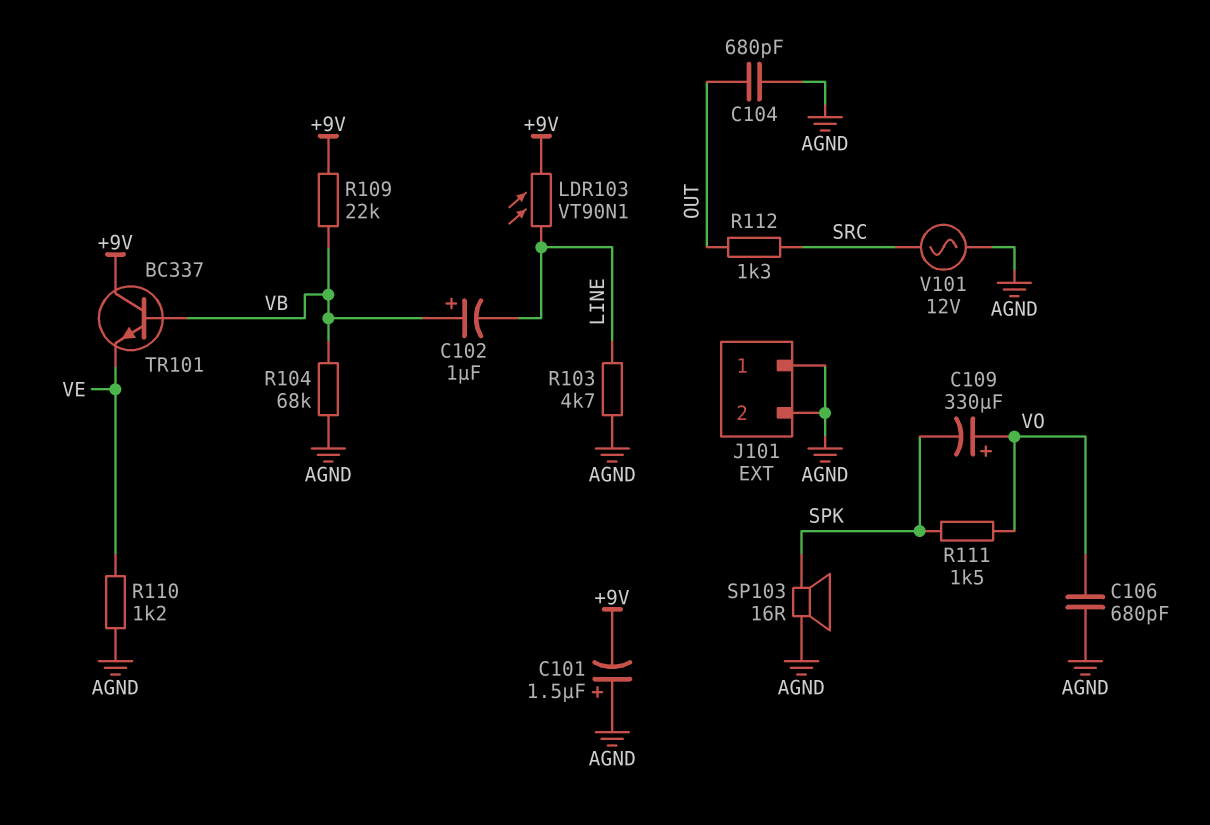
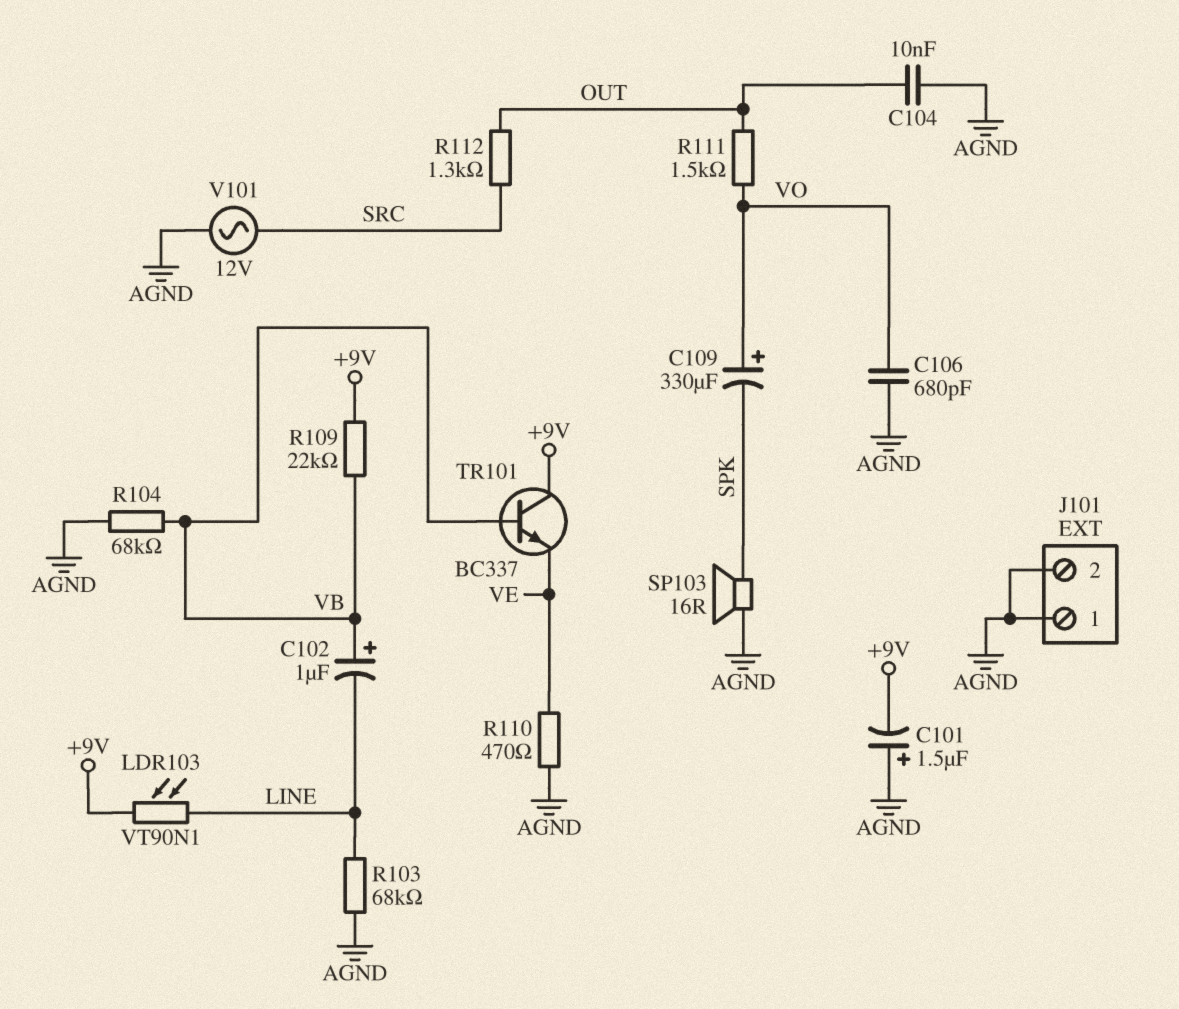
C104: 680pF (AGND, OUT) -> 10nF (AGND, OUT)
R103: 4.7k (AGND, LINE) -> 68k (AGND, LINE)
R110: 1.2k (AGND, VE) -> 470 (AGND, VE)
R111: 1.5k (SPK, VO) -> 1.5k (OUT, VO)

